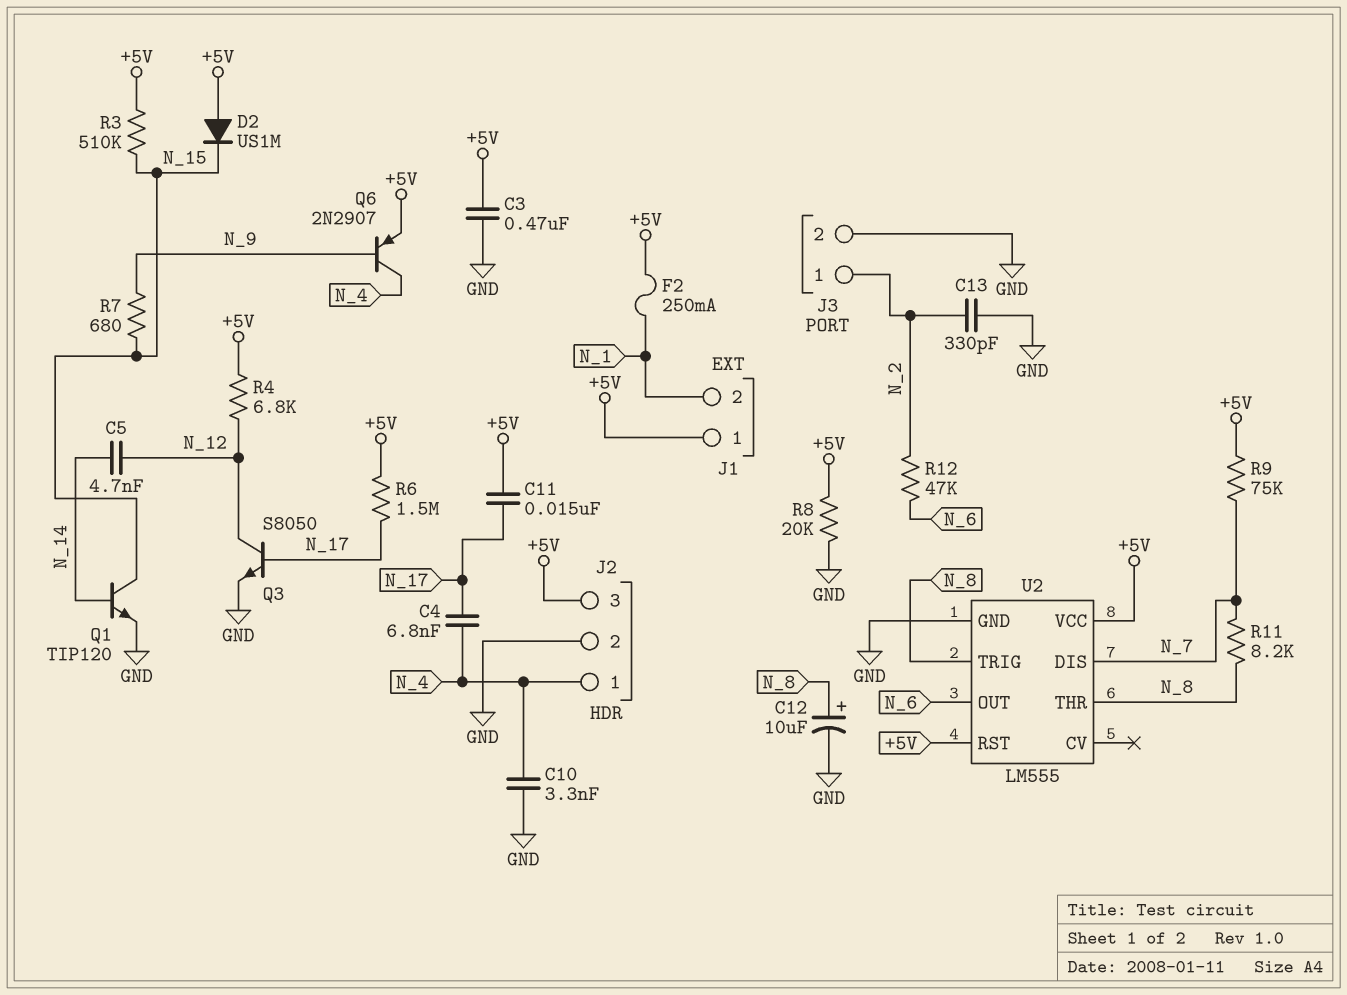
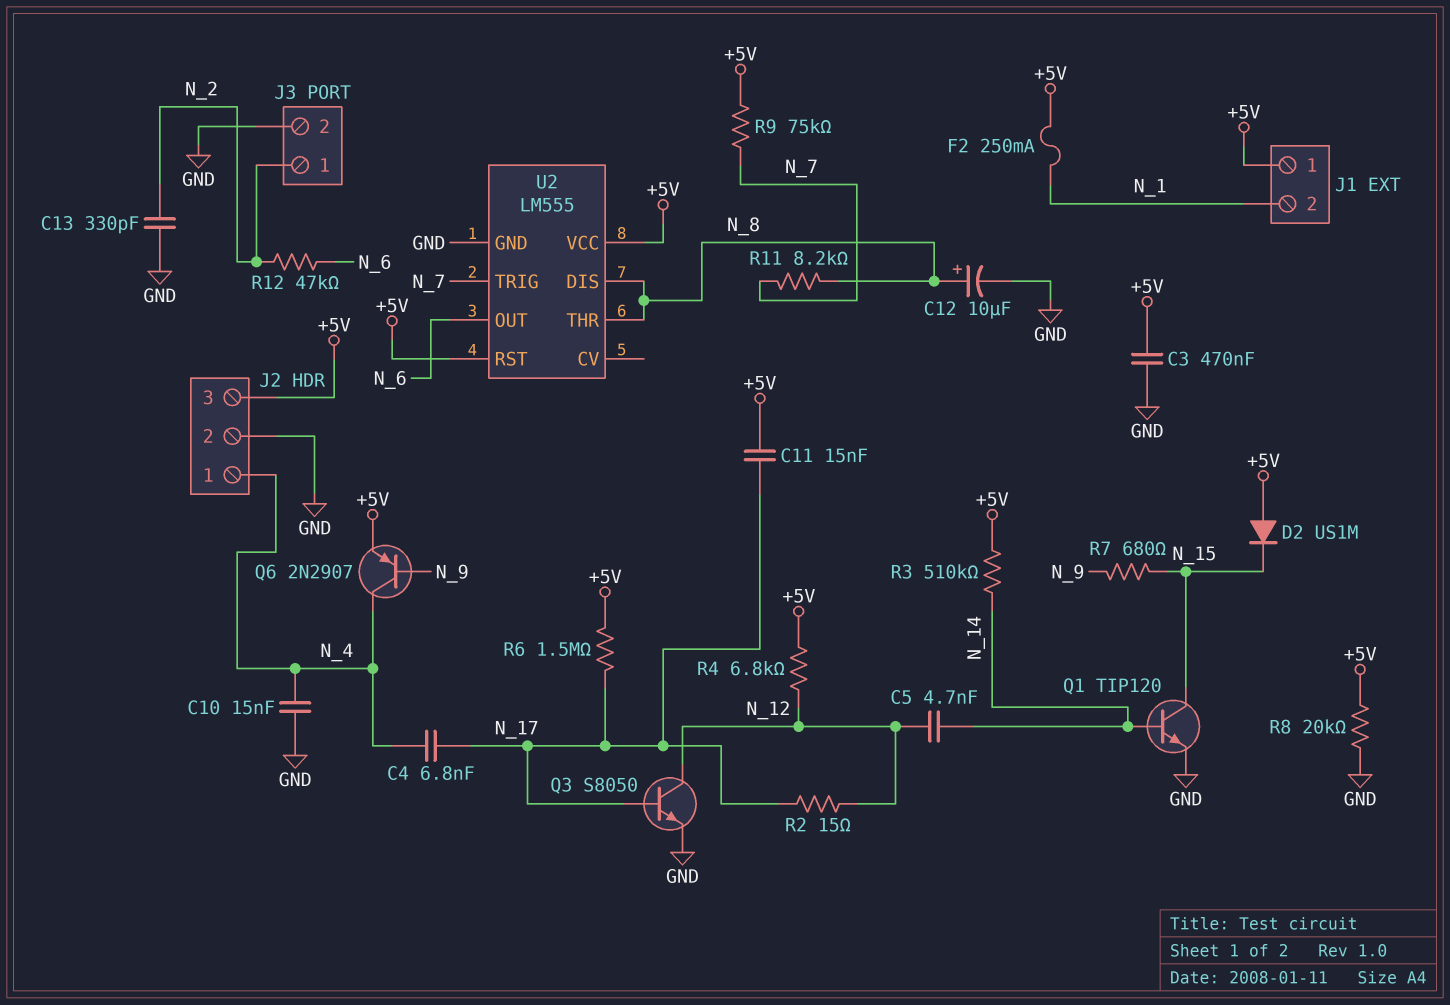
C10: 3.3nF (GND, N_4) -> 15nF (GND, N_4)
R2: none -> 15 (N_12, N_17)
R3: 510k (+5V, N_15) -> 510k (+5V, N_14)
U2 pin DIS: N_7 -> N_8
U2 pin TRIG: N_8 -> N_7

